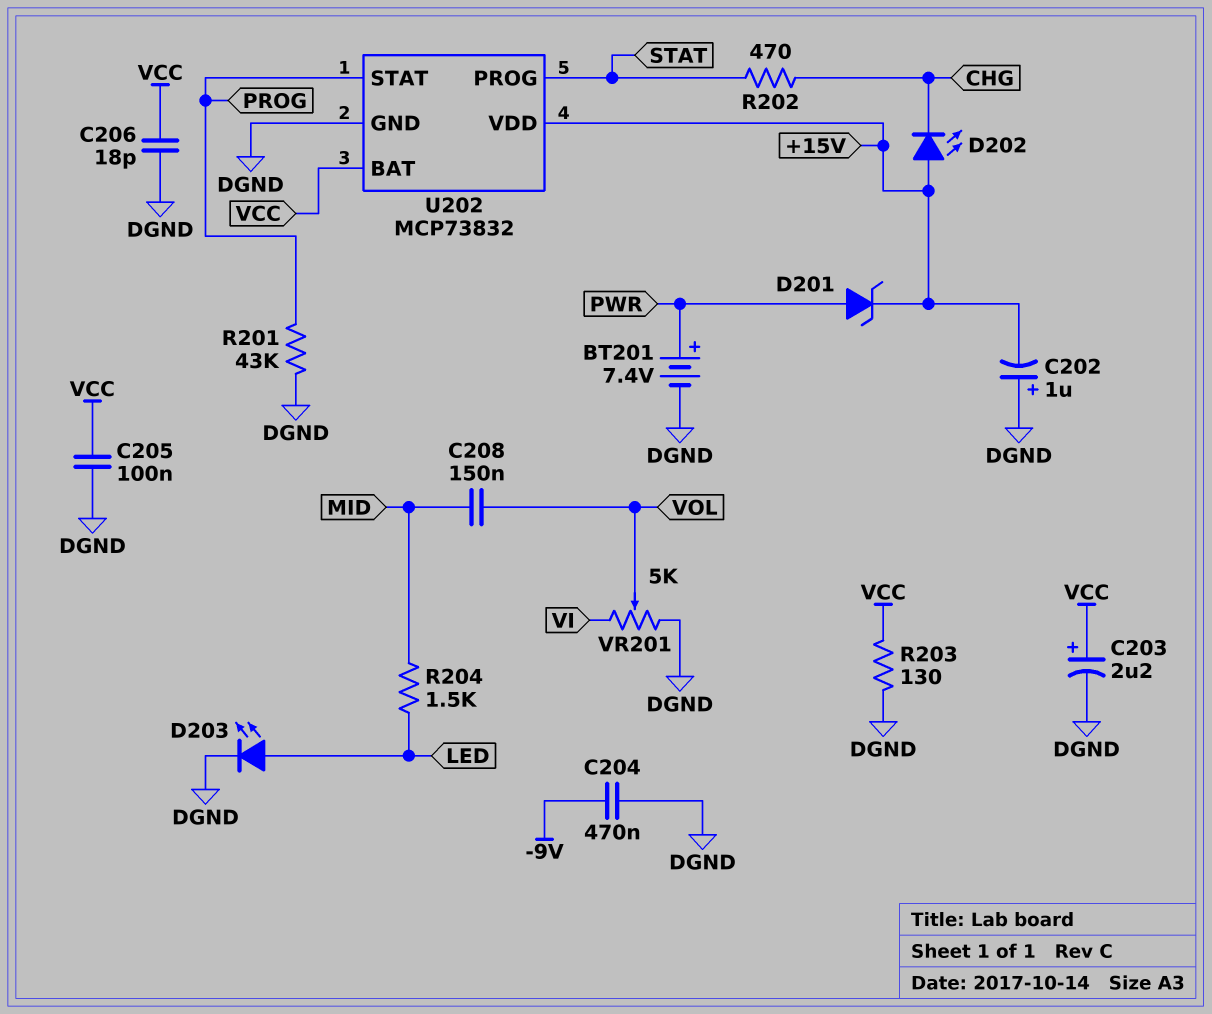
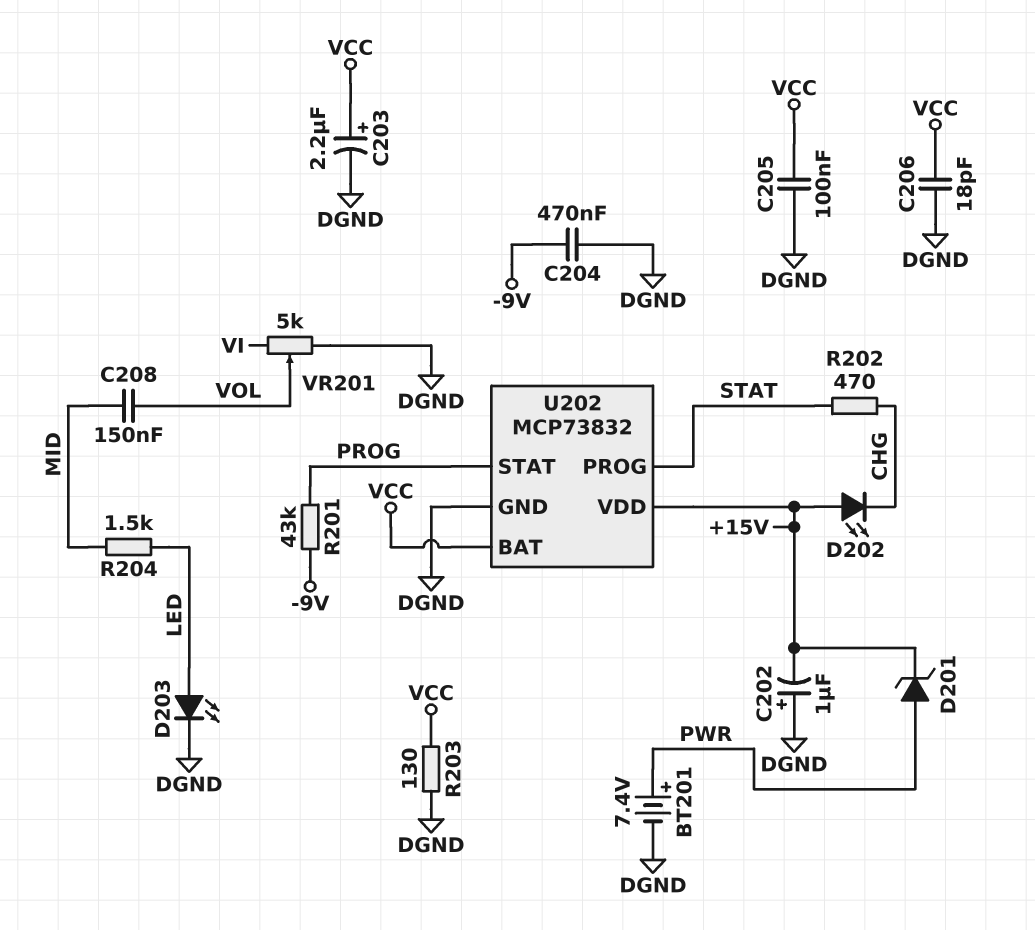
R201: 43k (DGND, PROG) -> 43k (-9V, PROG)

